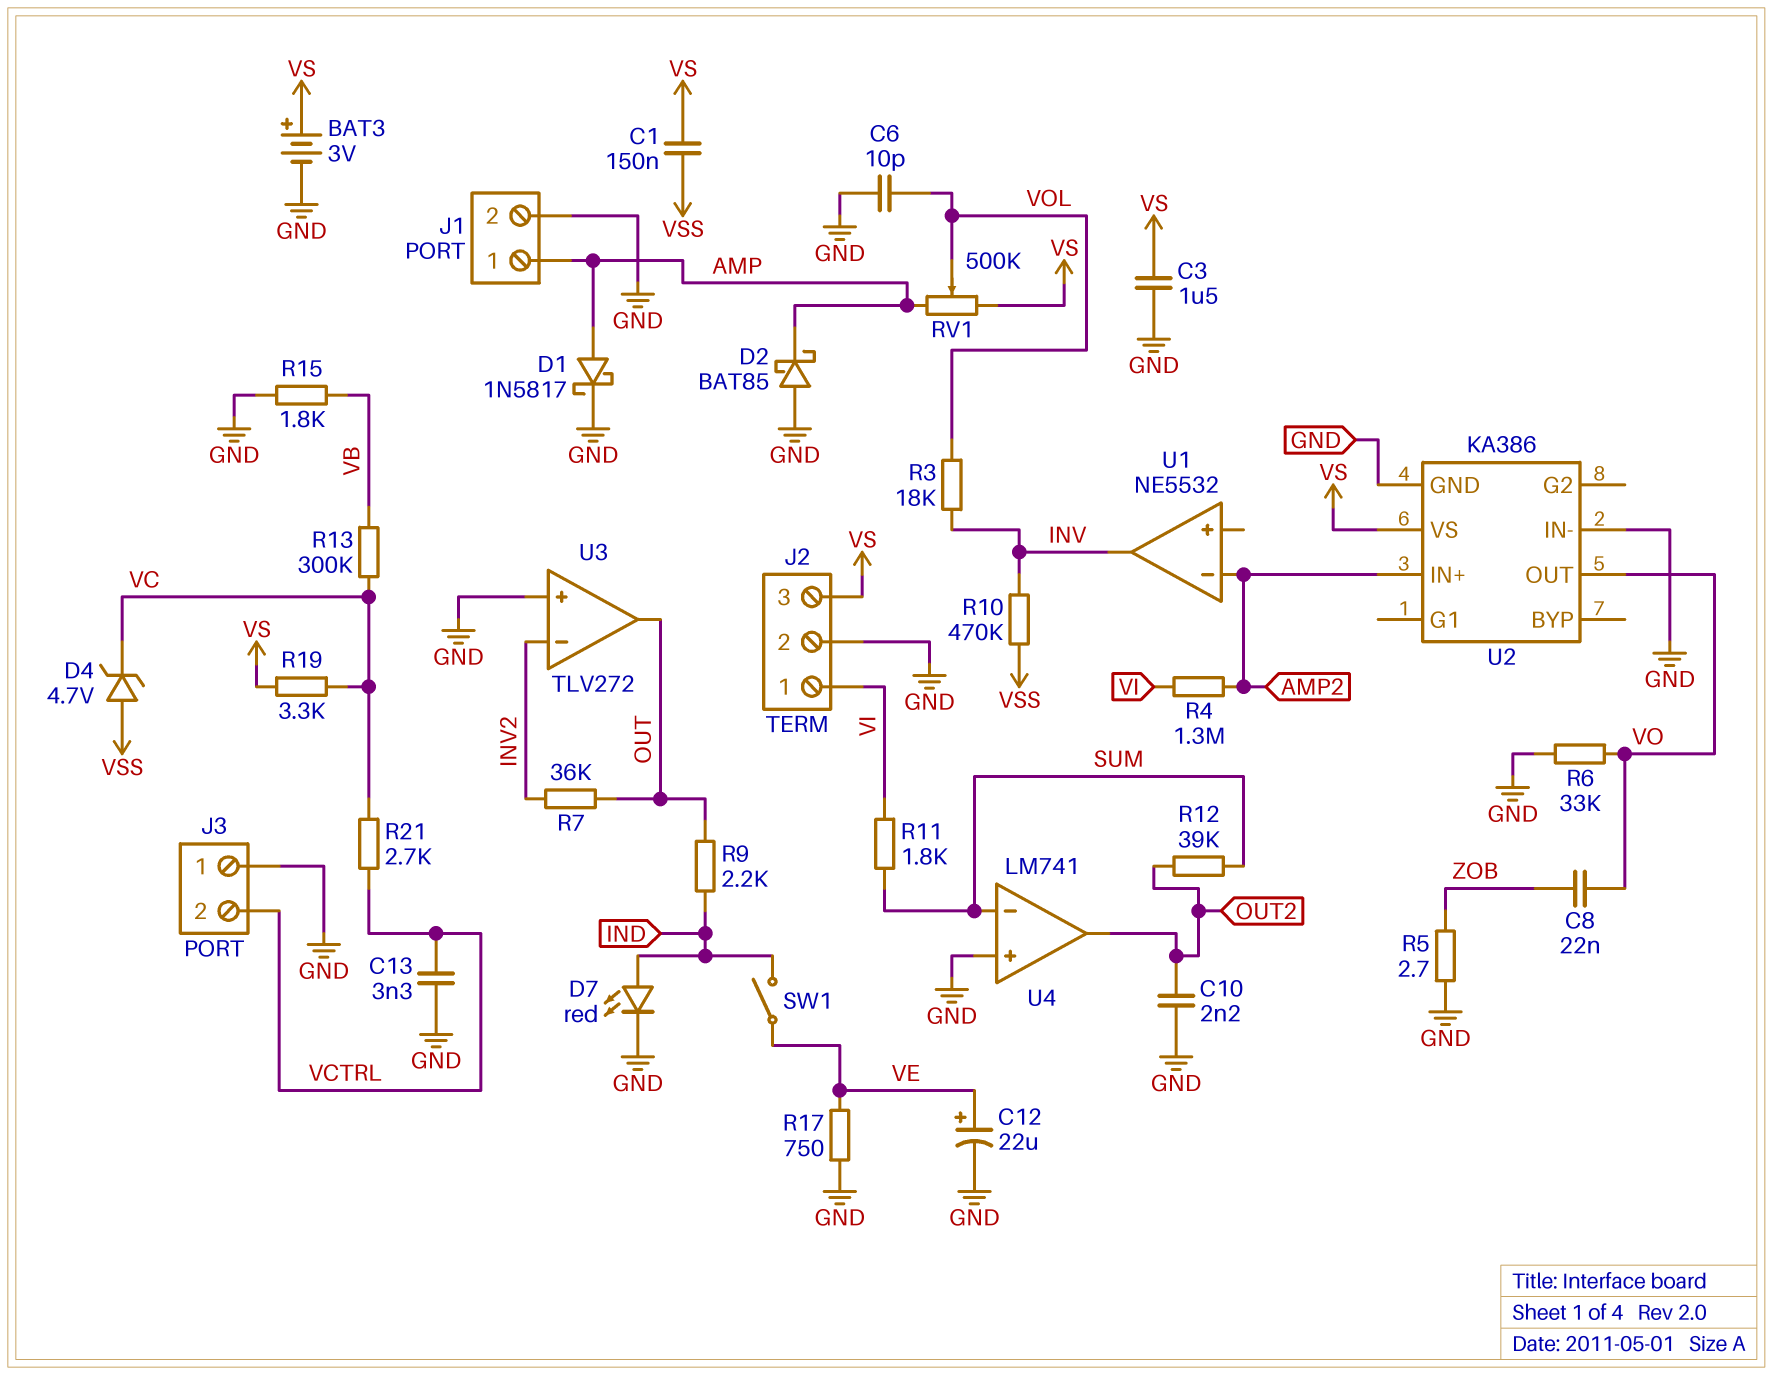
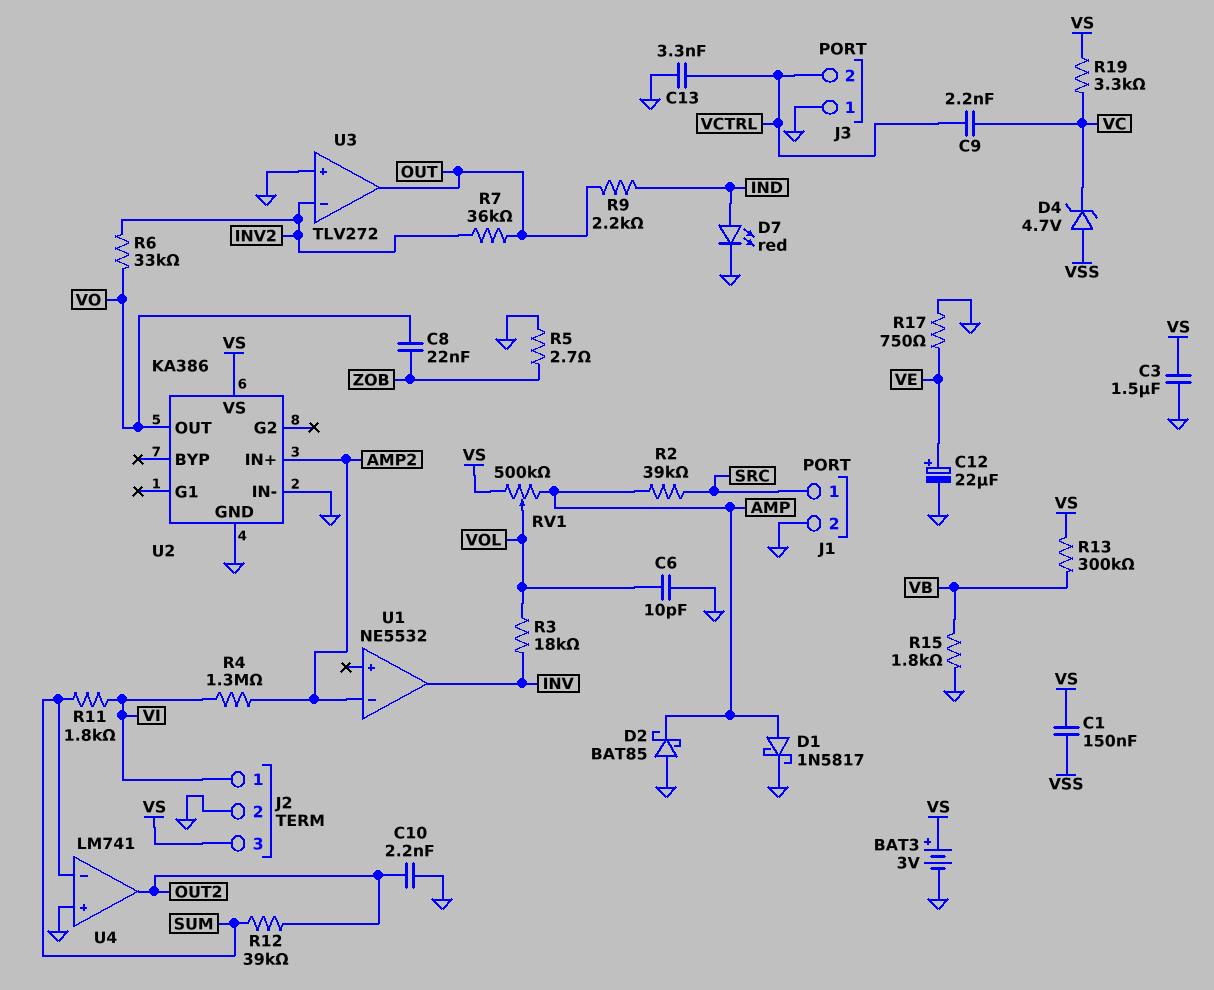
C9: none -> 2.2nF (VC, VCTRL)
J1 pin 1: AMP -> SRC
R2: none -> 39k (AMP, SRC)
R6: 33k (GND, VO) -> 33k (INV2, VO)
R10: 470k (INV, VSS) -> none
R13: 300k (VB, VC) -> 300k (VB, VS)
R21: 2.7k (VC, VCTRL) -> none
SW1: switch (IND, VE) -> none

